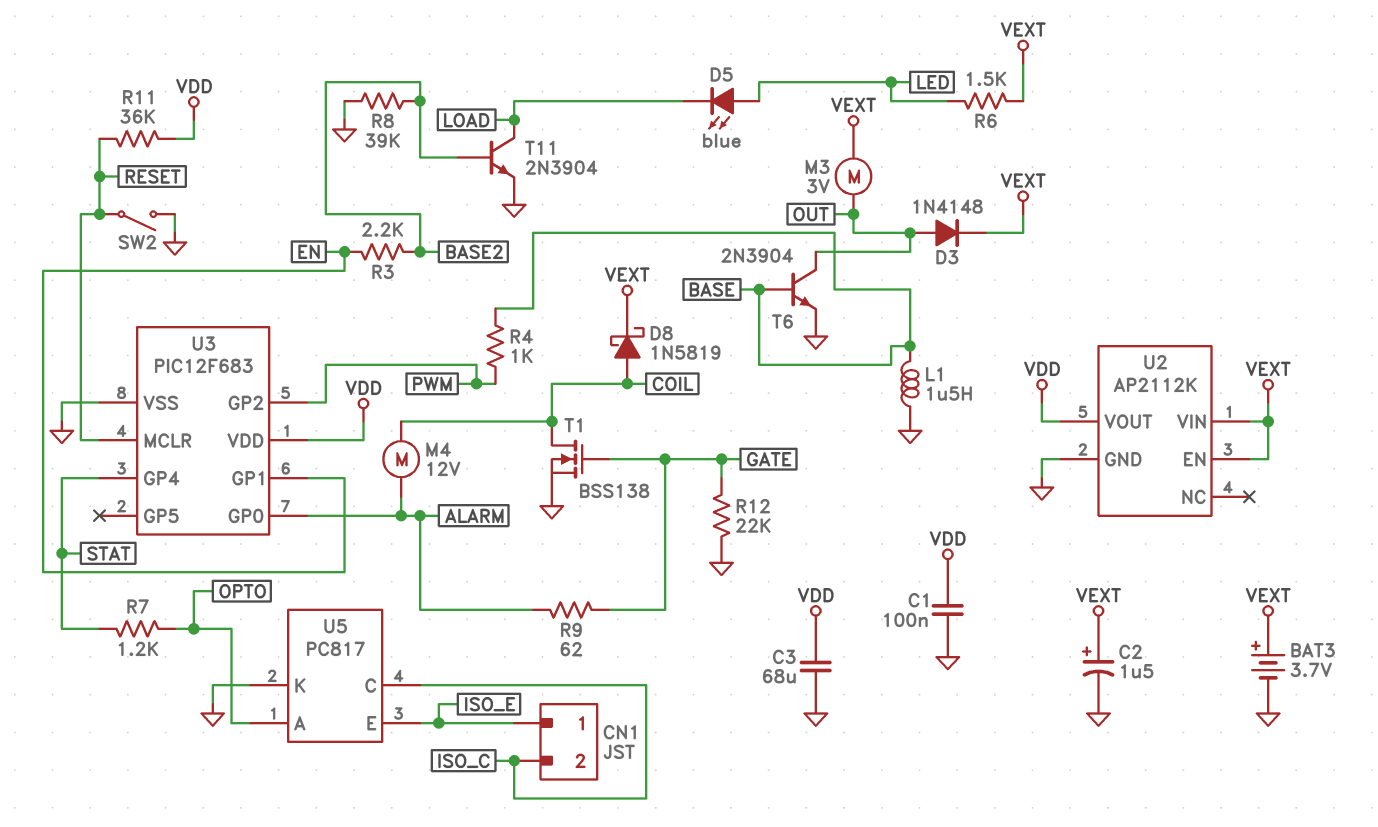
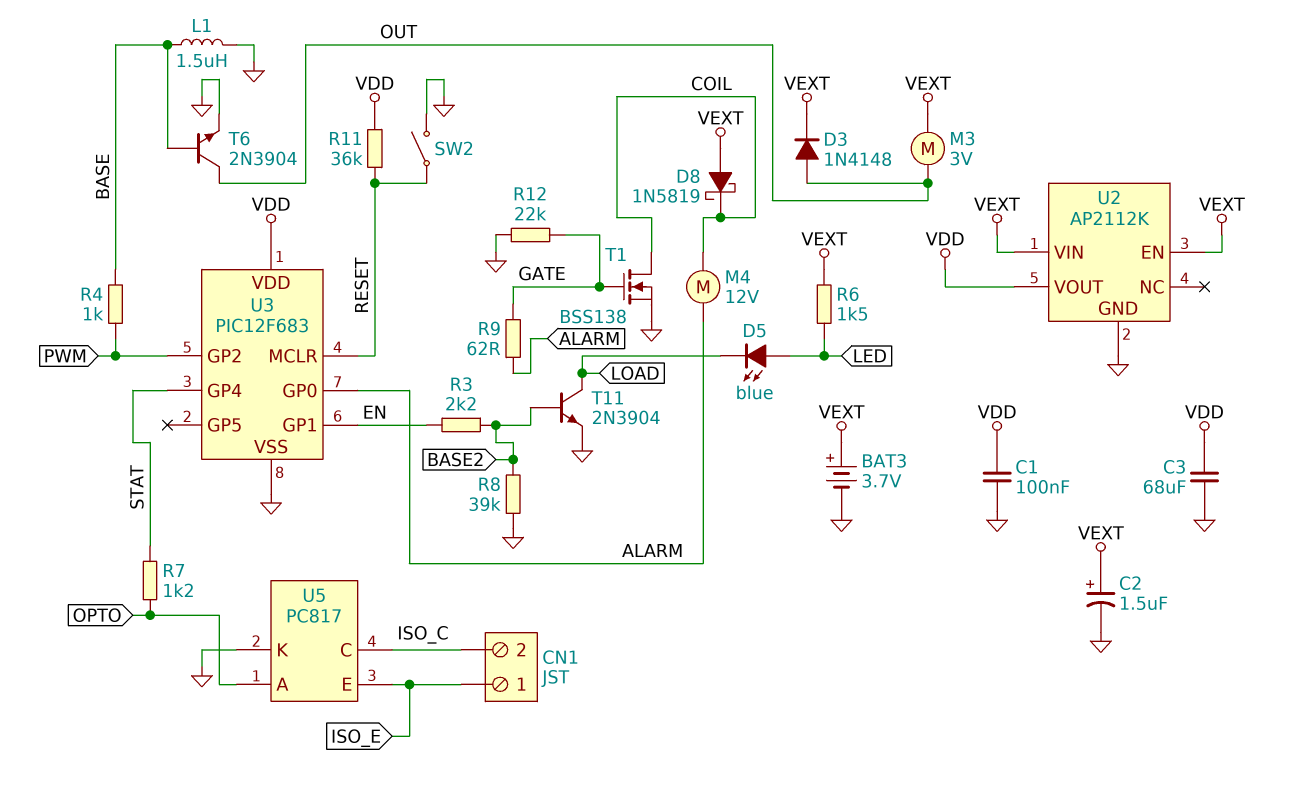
D8: schottky 1N5819 (A COIL, K VEXT) -> schottky 1N5819 (A VEXT, K COIL)

